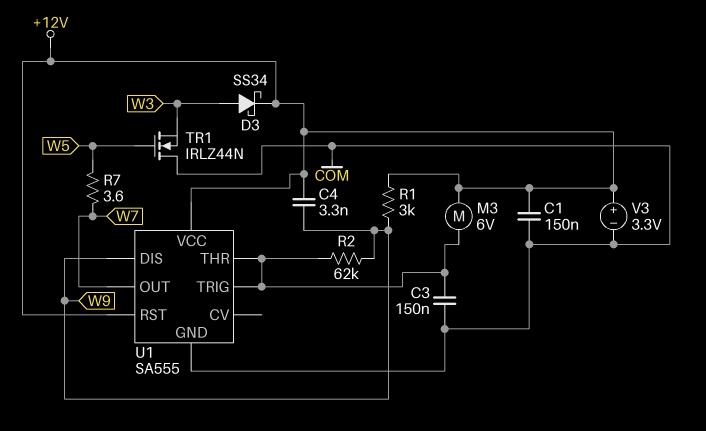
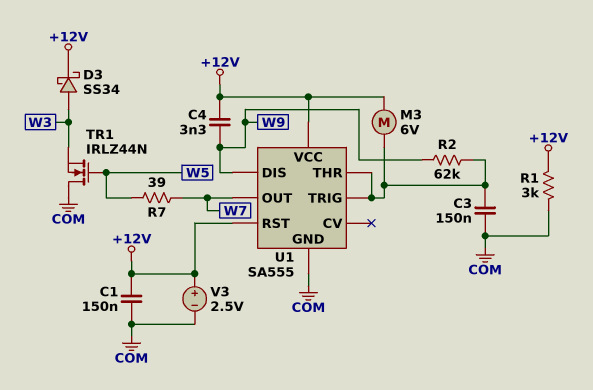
R1: 3k (+12V, W9) -> 3k (+12V, COM)
R7: 3.6 (W5, W7) -> 39 (W5, W7)
V3: 3.3V (plus +12V, minus COM) -> 2.5V (plus +12V, minus COM)

